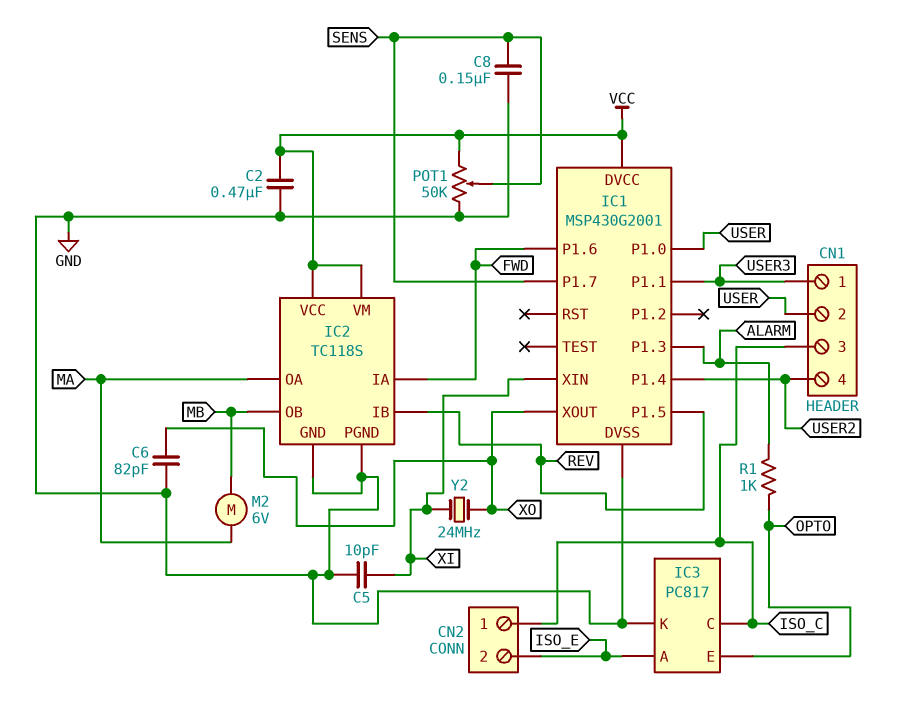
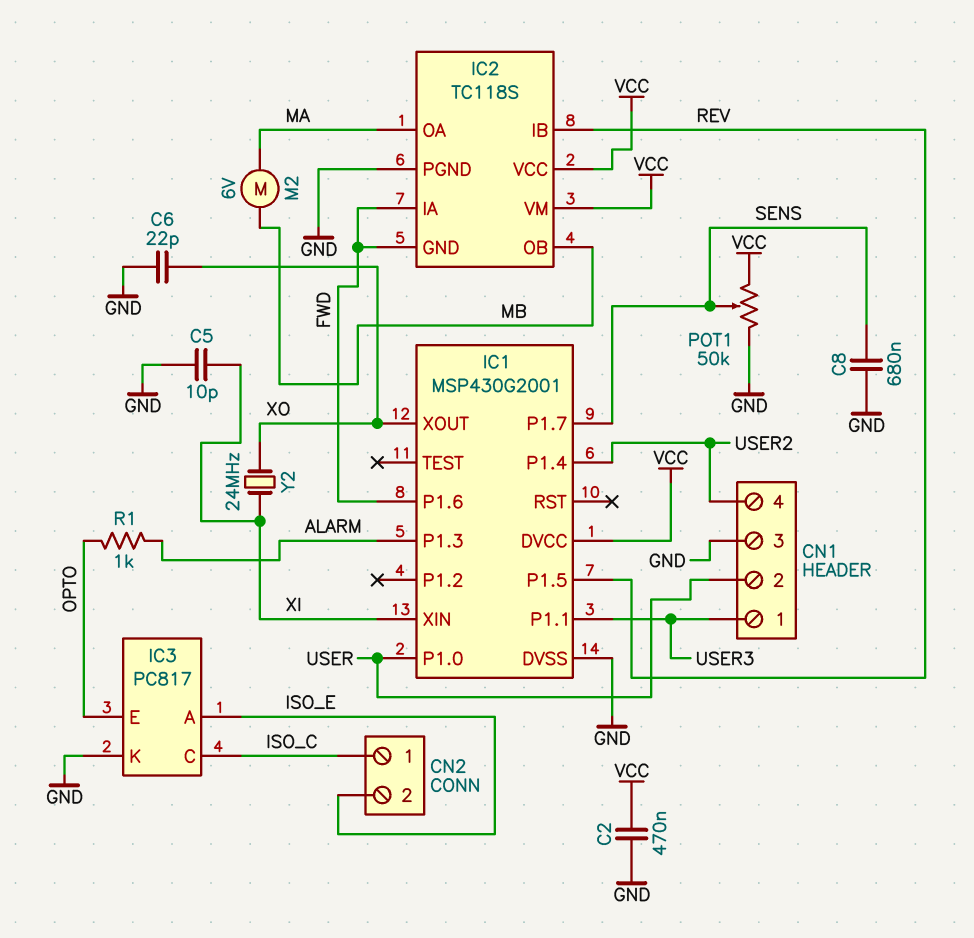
C6: 82pF (GND, XO) -> 22pF (GND, XO)
C8: 150nF (GND, SENS) -> 680nF (GND, SENS)
CN1 pin 3: ISO_C -> GND
IC2 pin GND: GND -> FWD

